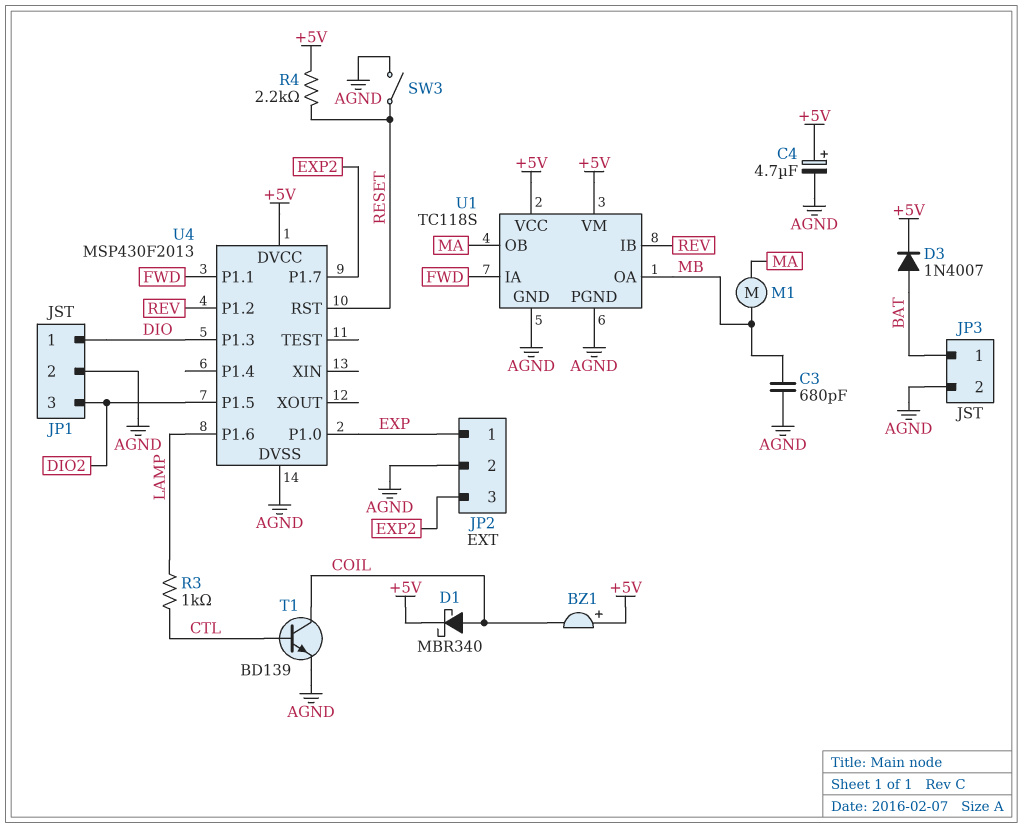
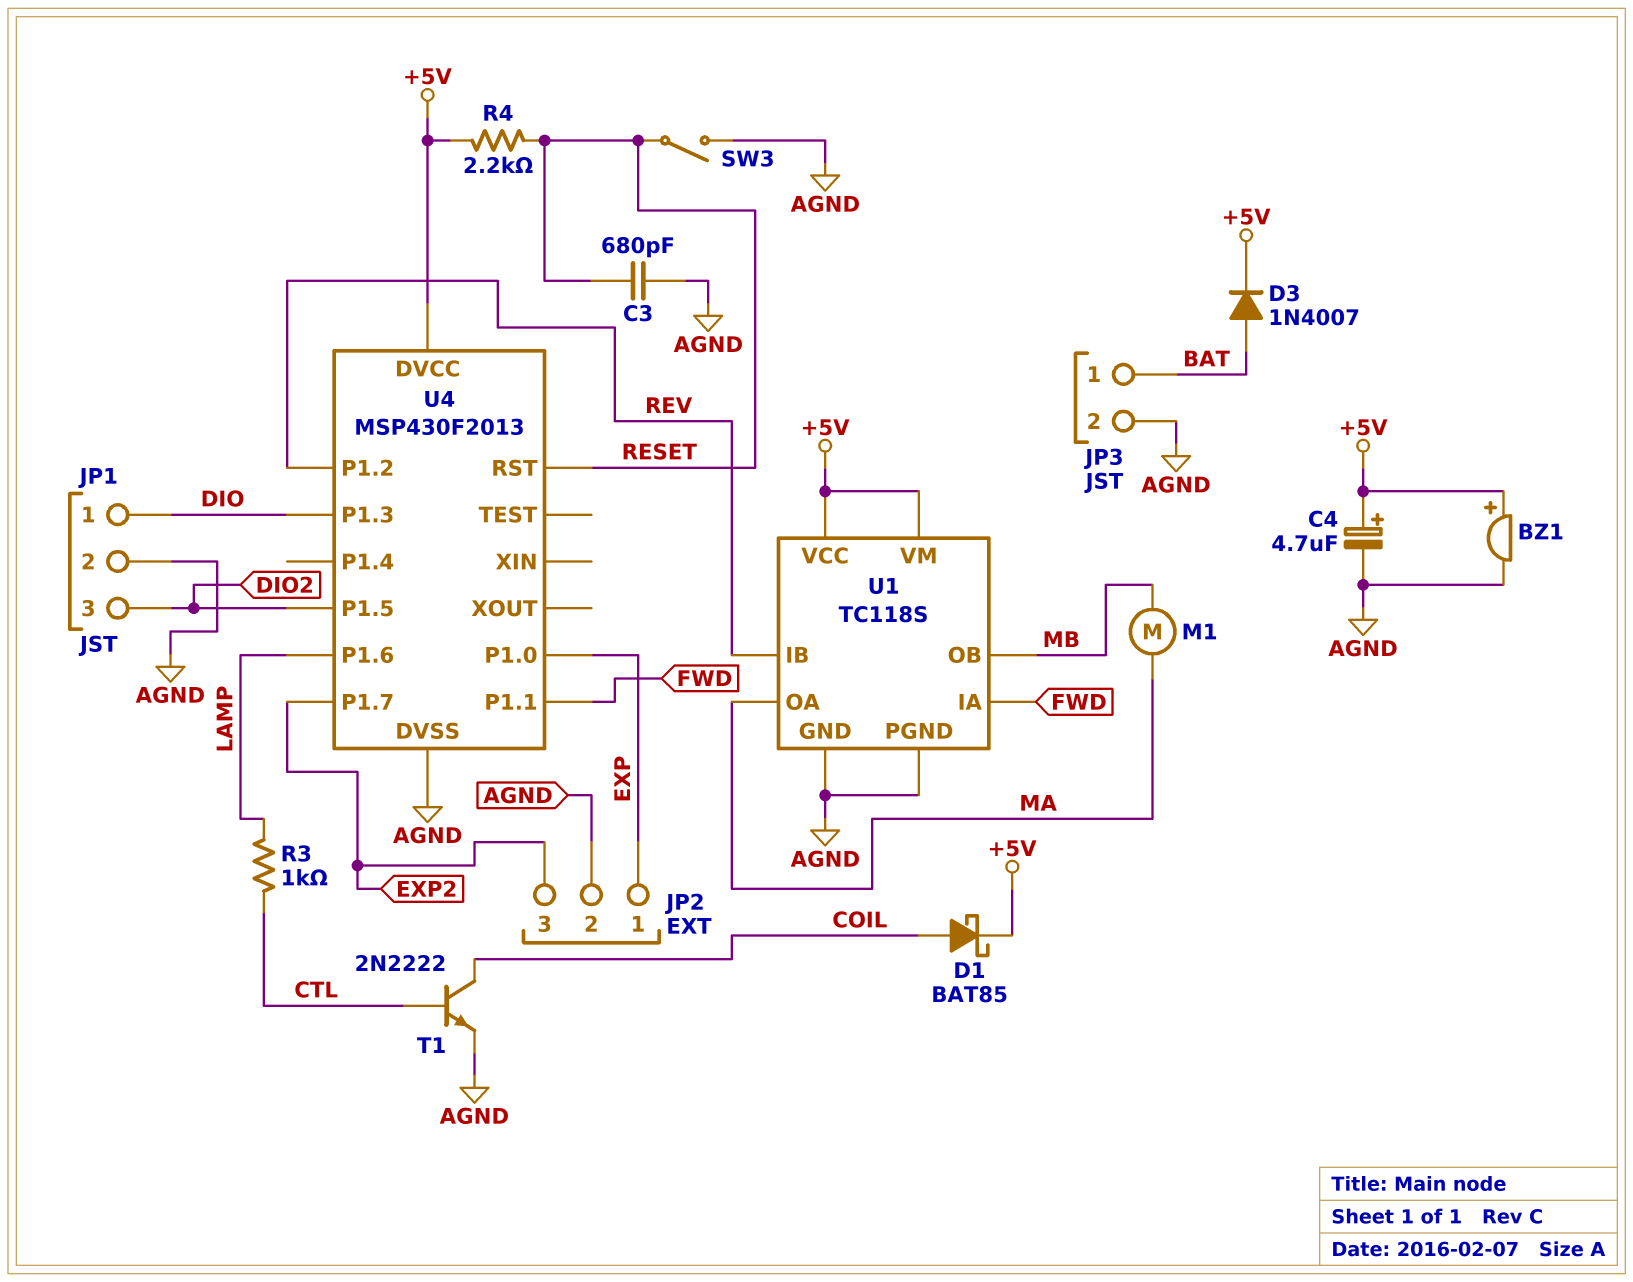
BZ1: buzzer (plus +5V, minus COIL) -> buzzer (plus +5V, minus AGND)
C3: 680pF (AGND, MB) -> 680pF (AGND, RESET)
D1: schottky MBR340 (A COIL, K +5V) -> schottky BAT85 (A COIL, K +5V)
T1: NPN BD139 (B CTL, C COIL, E AGND) -> NPN 2N2222 (B CTL, C COIL, E AGND)
U1 pin OA: MB -> MA
U1 pin OB: MA -> MB

